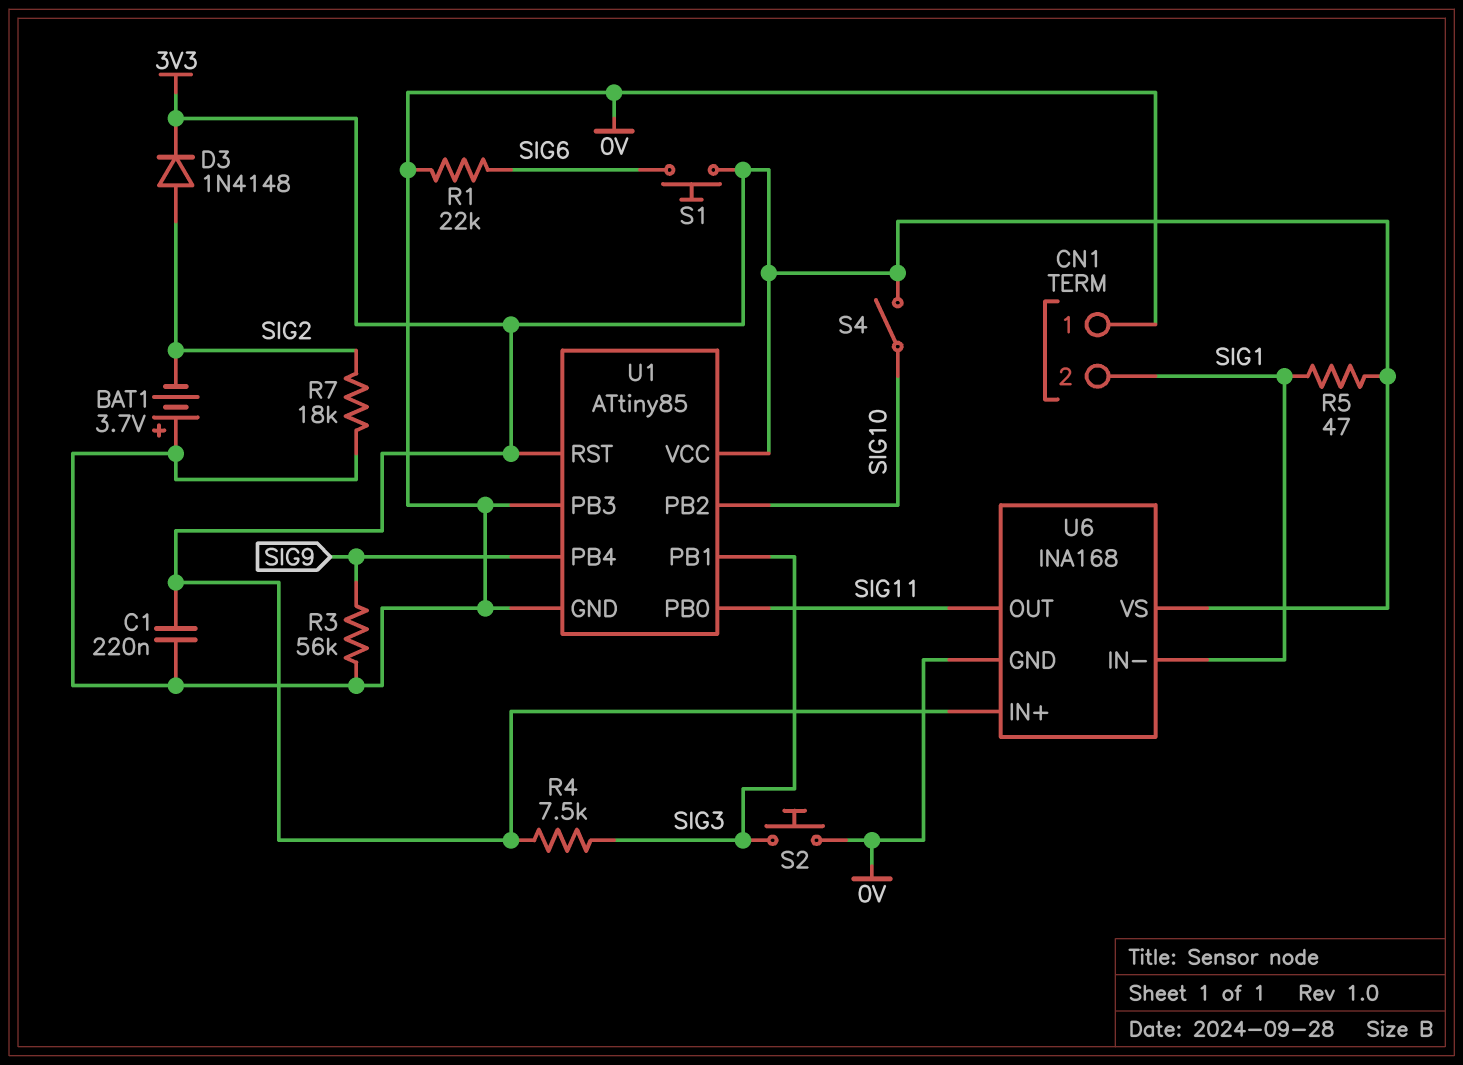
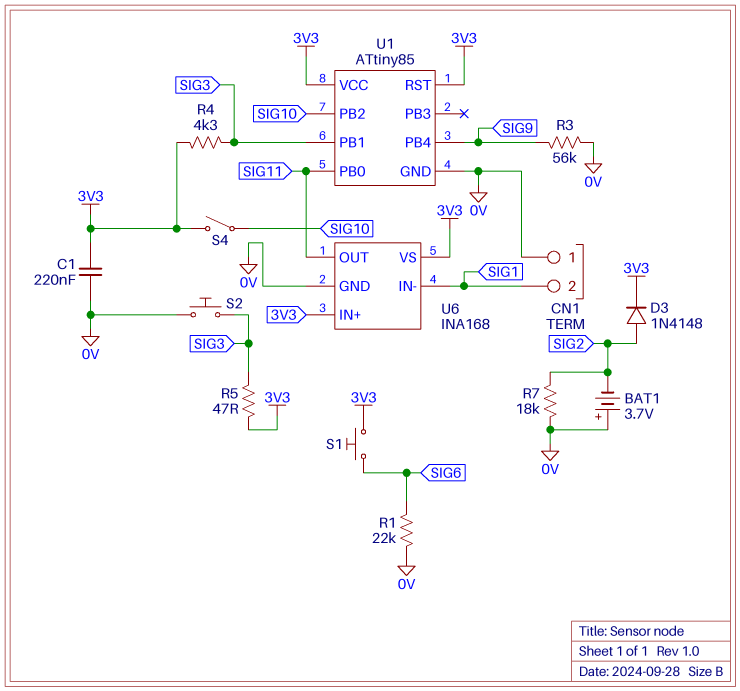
R4: 7.5k (3V3, SIG3) -> 4.3k (3V3, SIG3)
R5: 47 (3V3, SIG1) -> 47 (3V3, SIG3)
U1 pin PB3: 0V -> none

